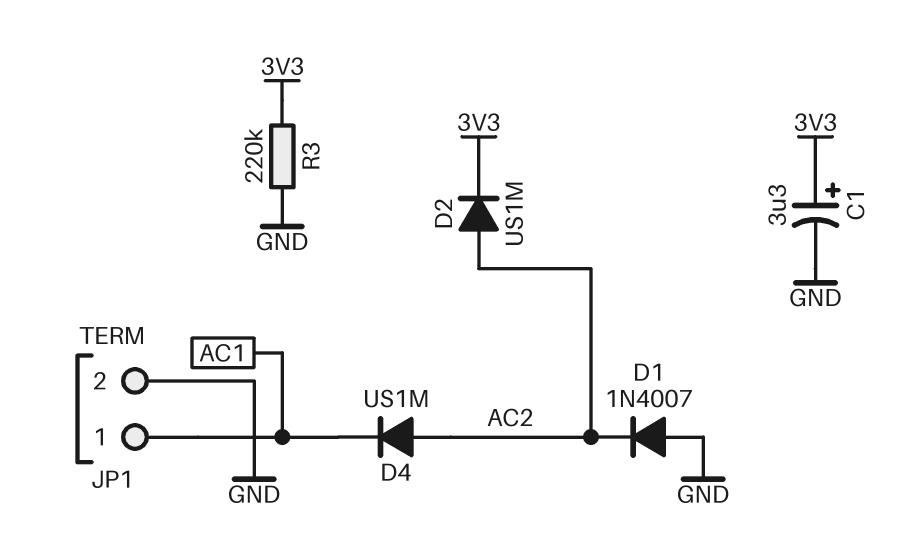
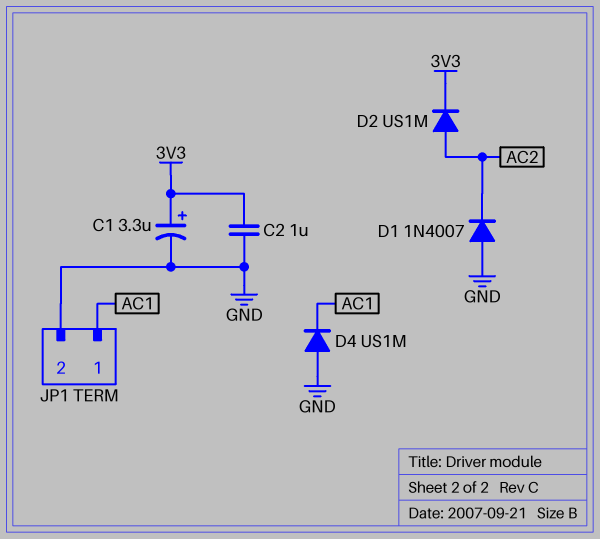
C2: none -> 1uF (3V3, GND)
D4: diode US1M (A AC2, K AC1) -> diode US1M (A GND, K AC1)
R3: 220k (3V3, GND) -> none

